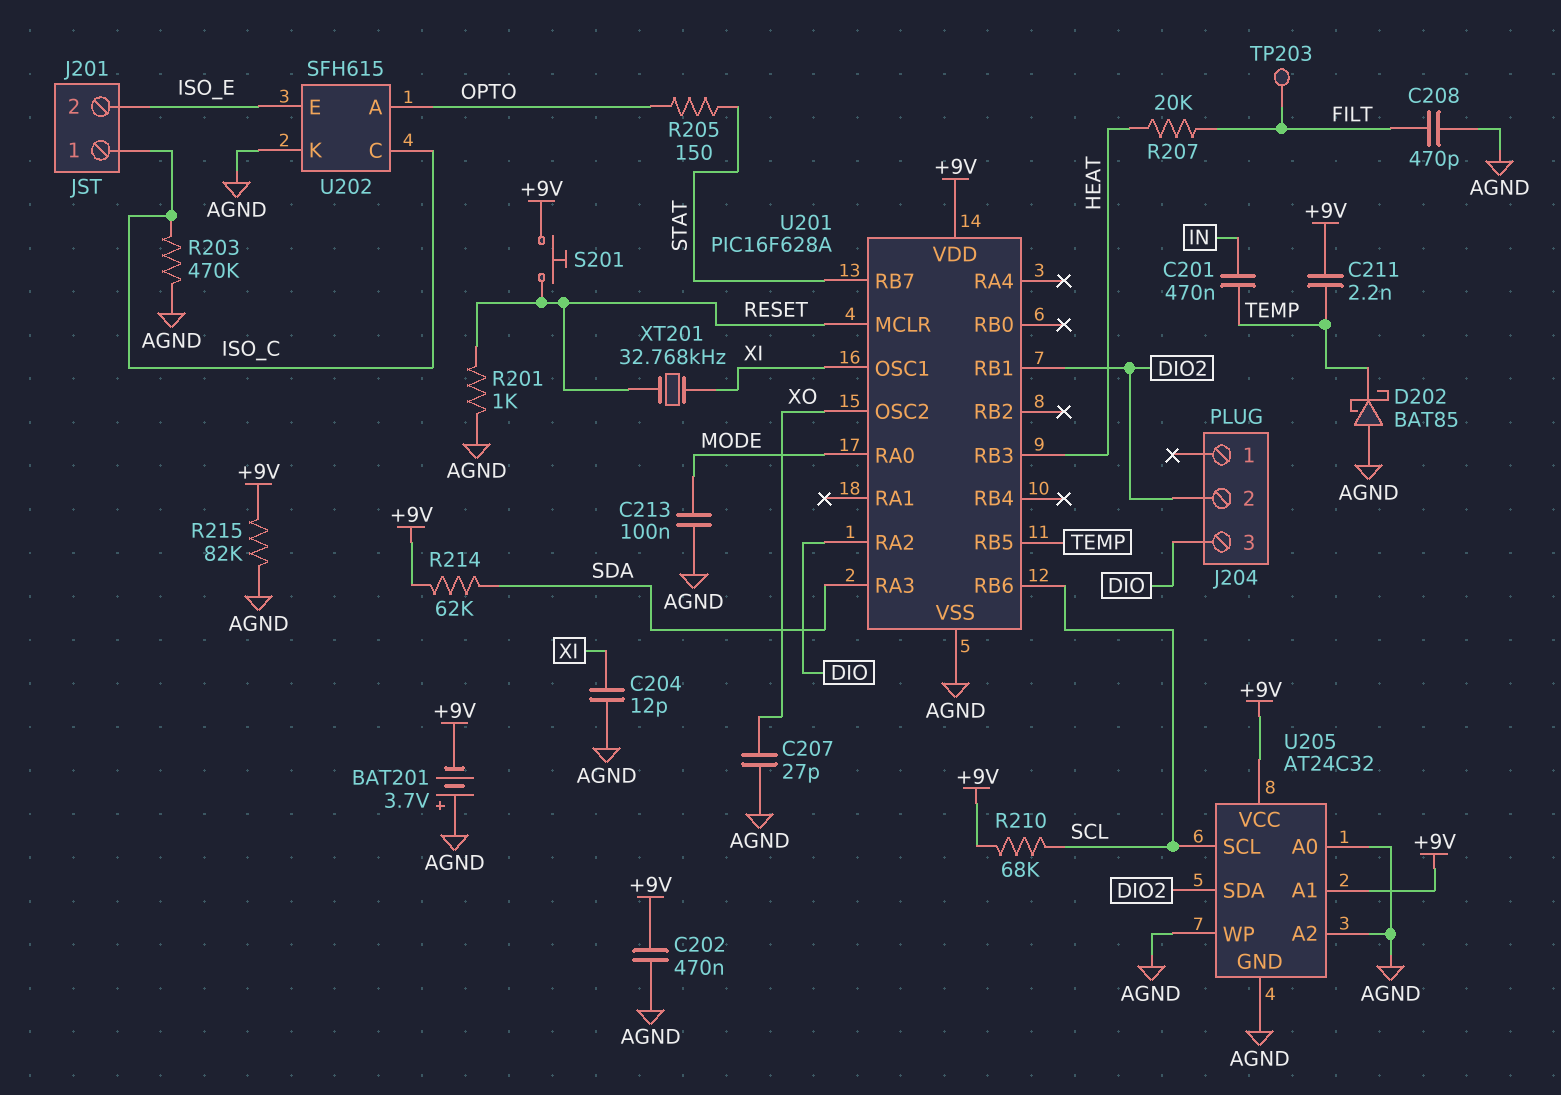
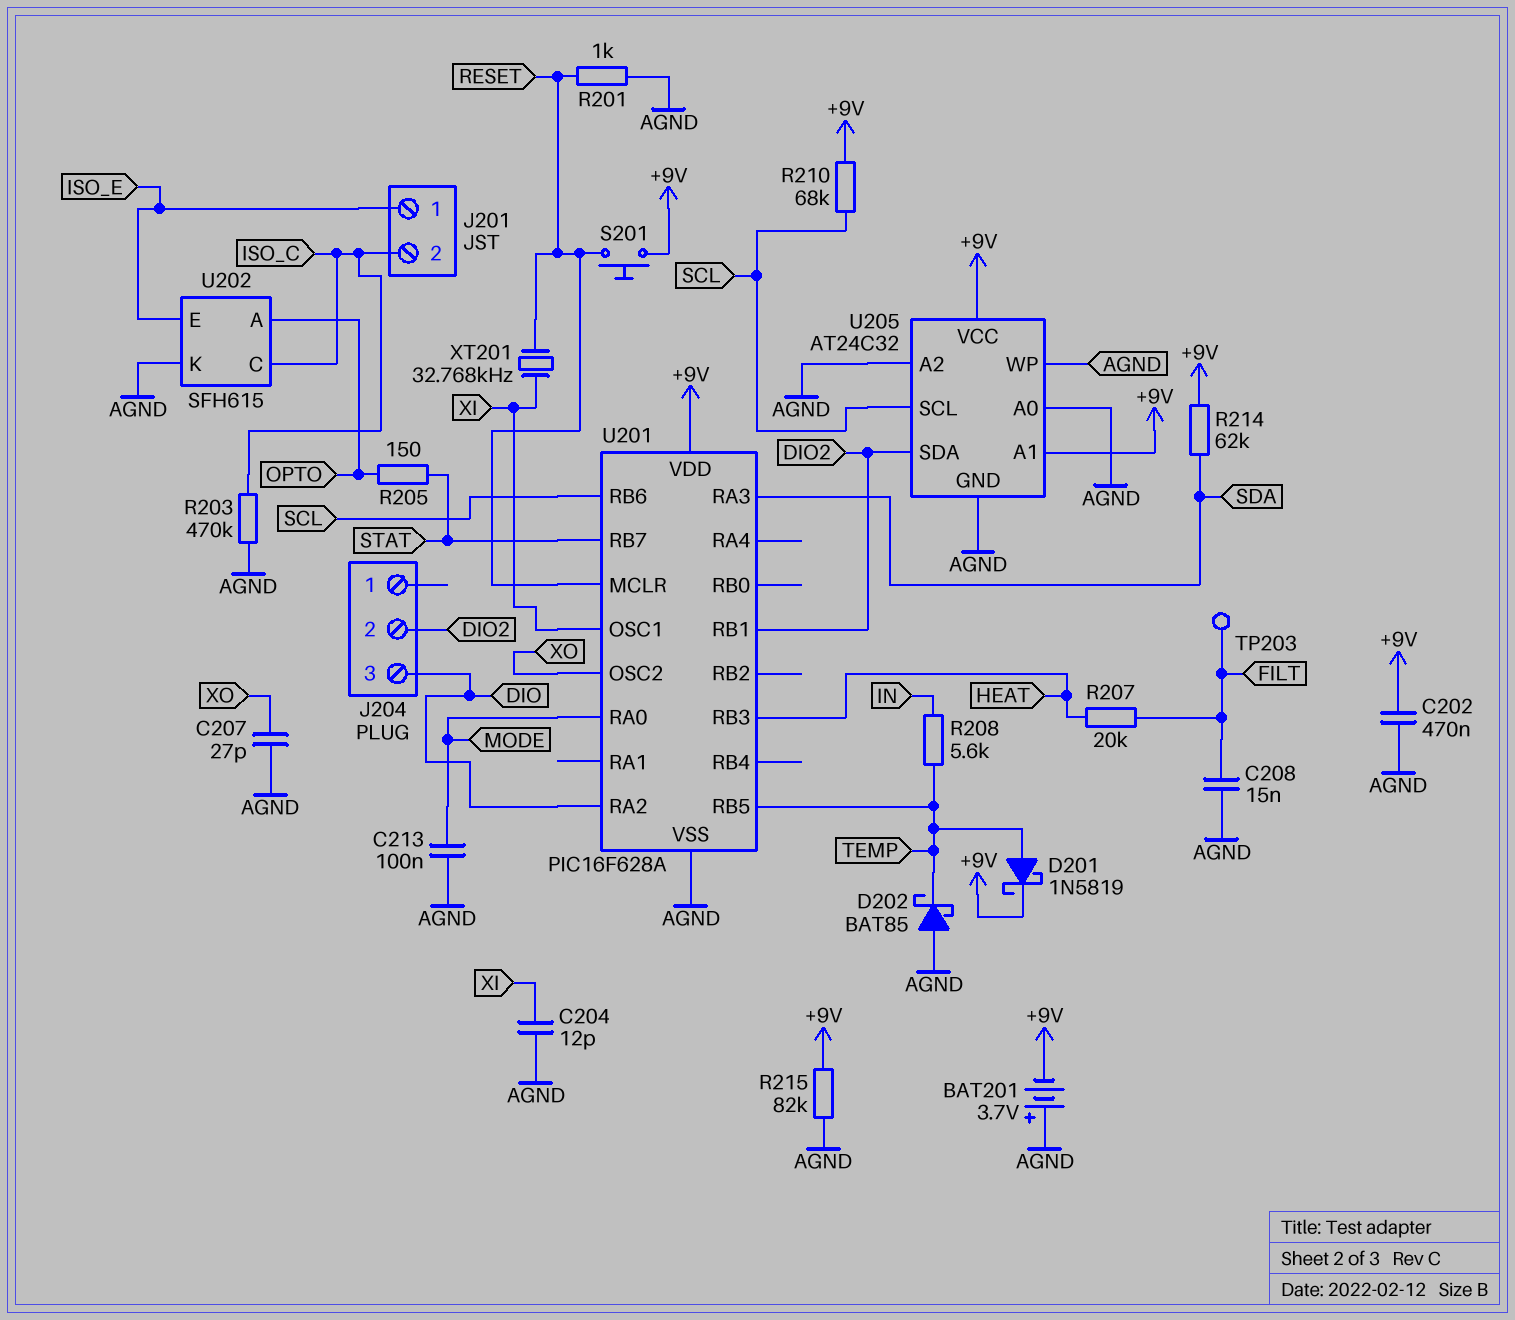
C201: 470nF (IN, TEMP) -> none
C208: 470pF (AGND, FILT) -> 15nF (AGND, FILT)
C211: 2.2nF (+9V, TEMP) -> none
D201: none -> schottky 1N5819 (A TEMP, K +9V)
J201 pin 1: ISO_C -> ISO_E
J201 pin 2: ISO_E -> ISO_C
R208: none -> 5.6k (IN, TEMP)

